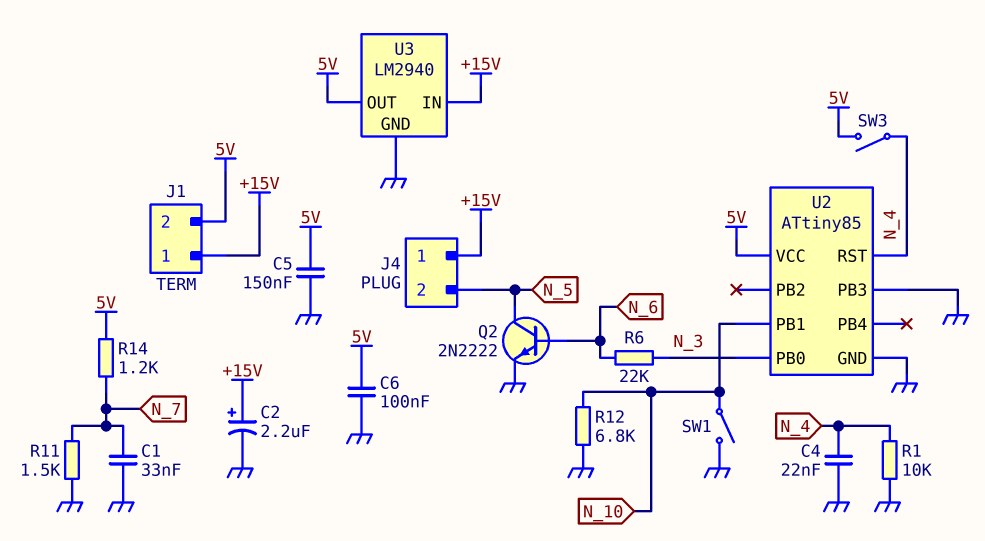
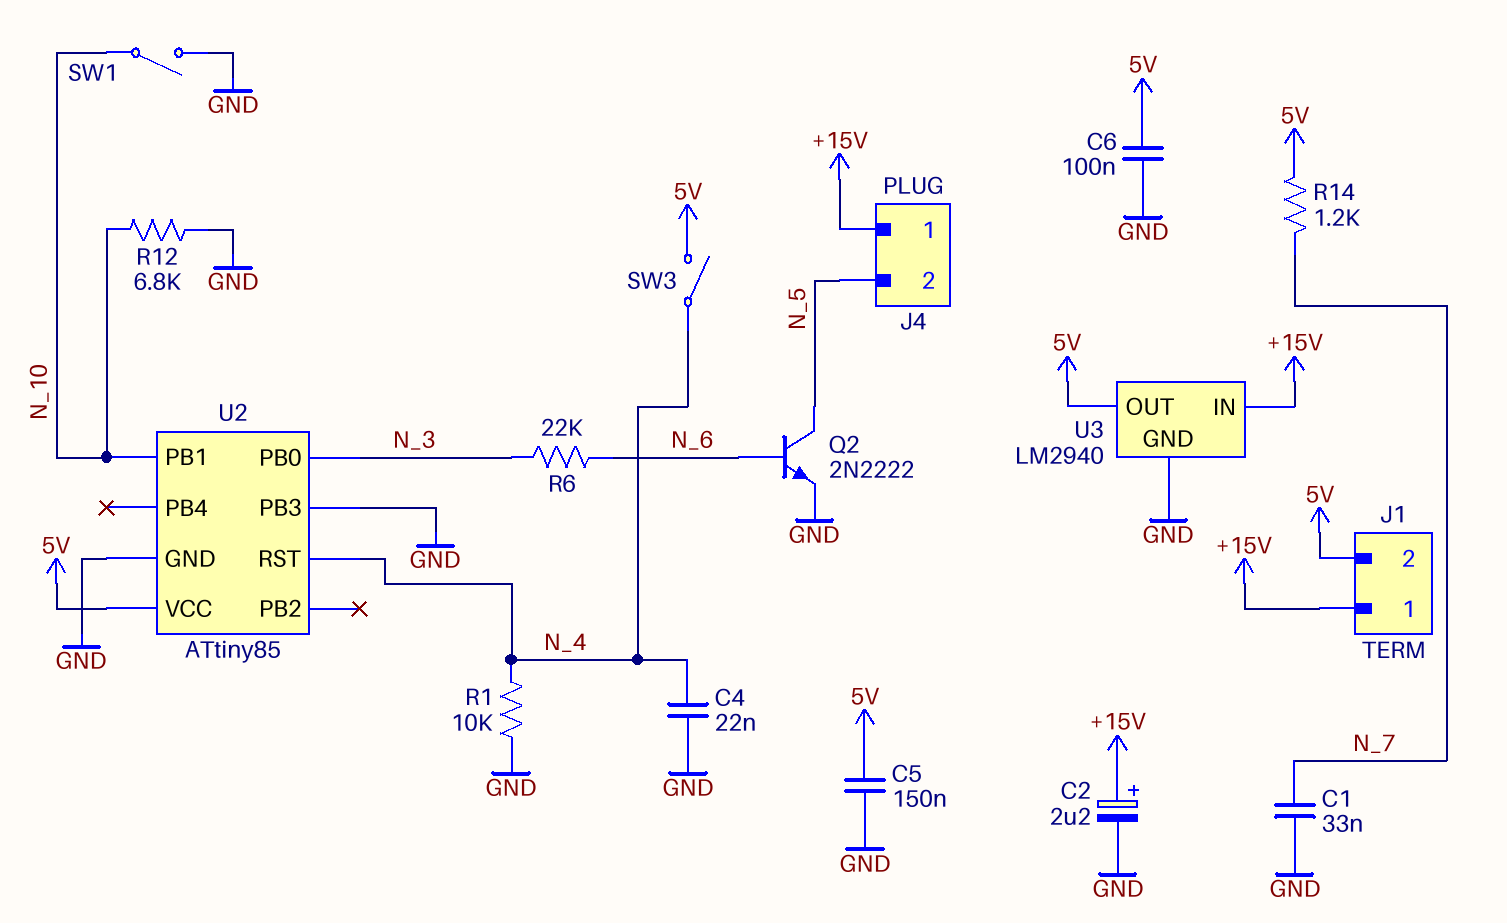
R11: 1.5k (GND, N_7) -> none

